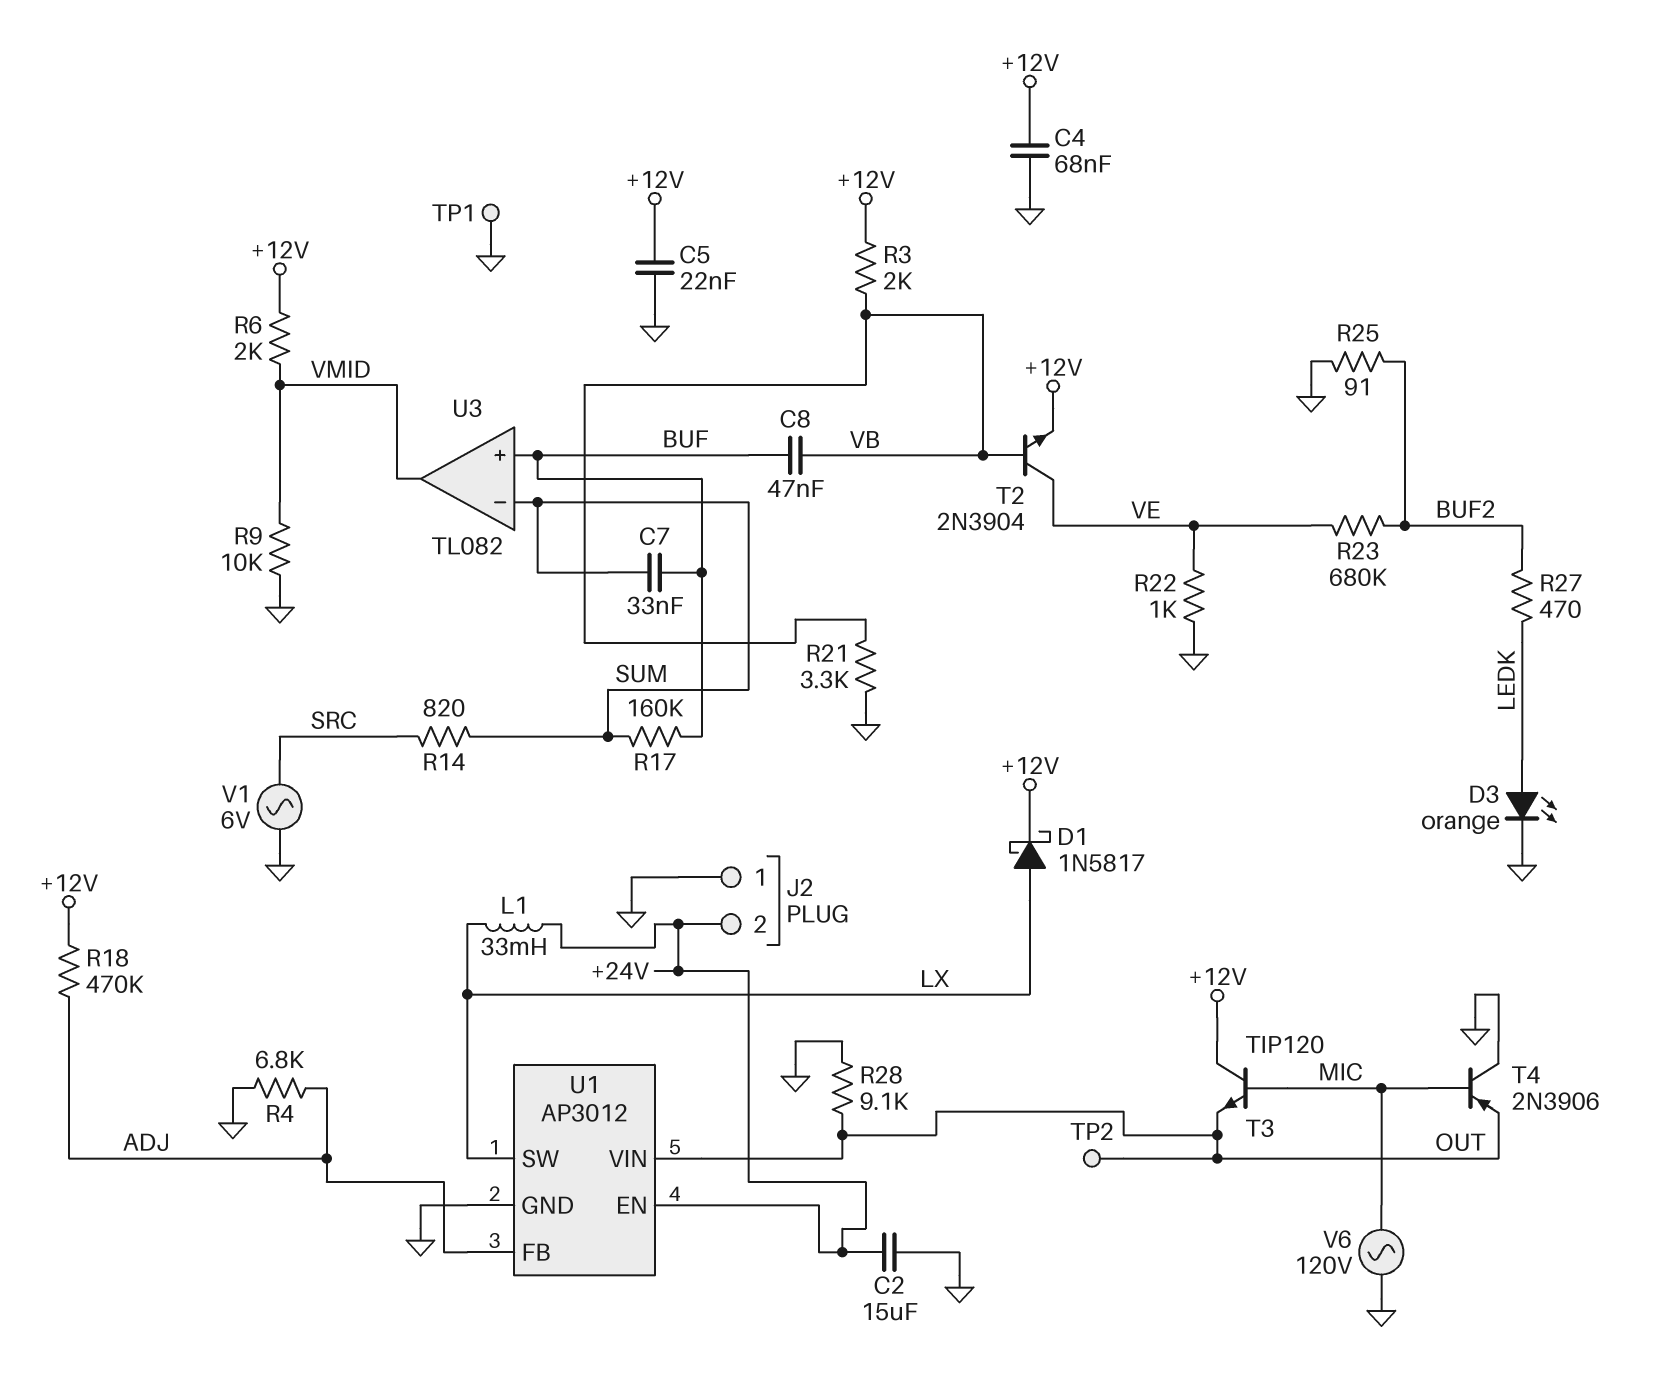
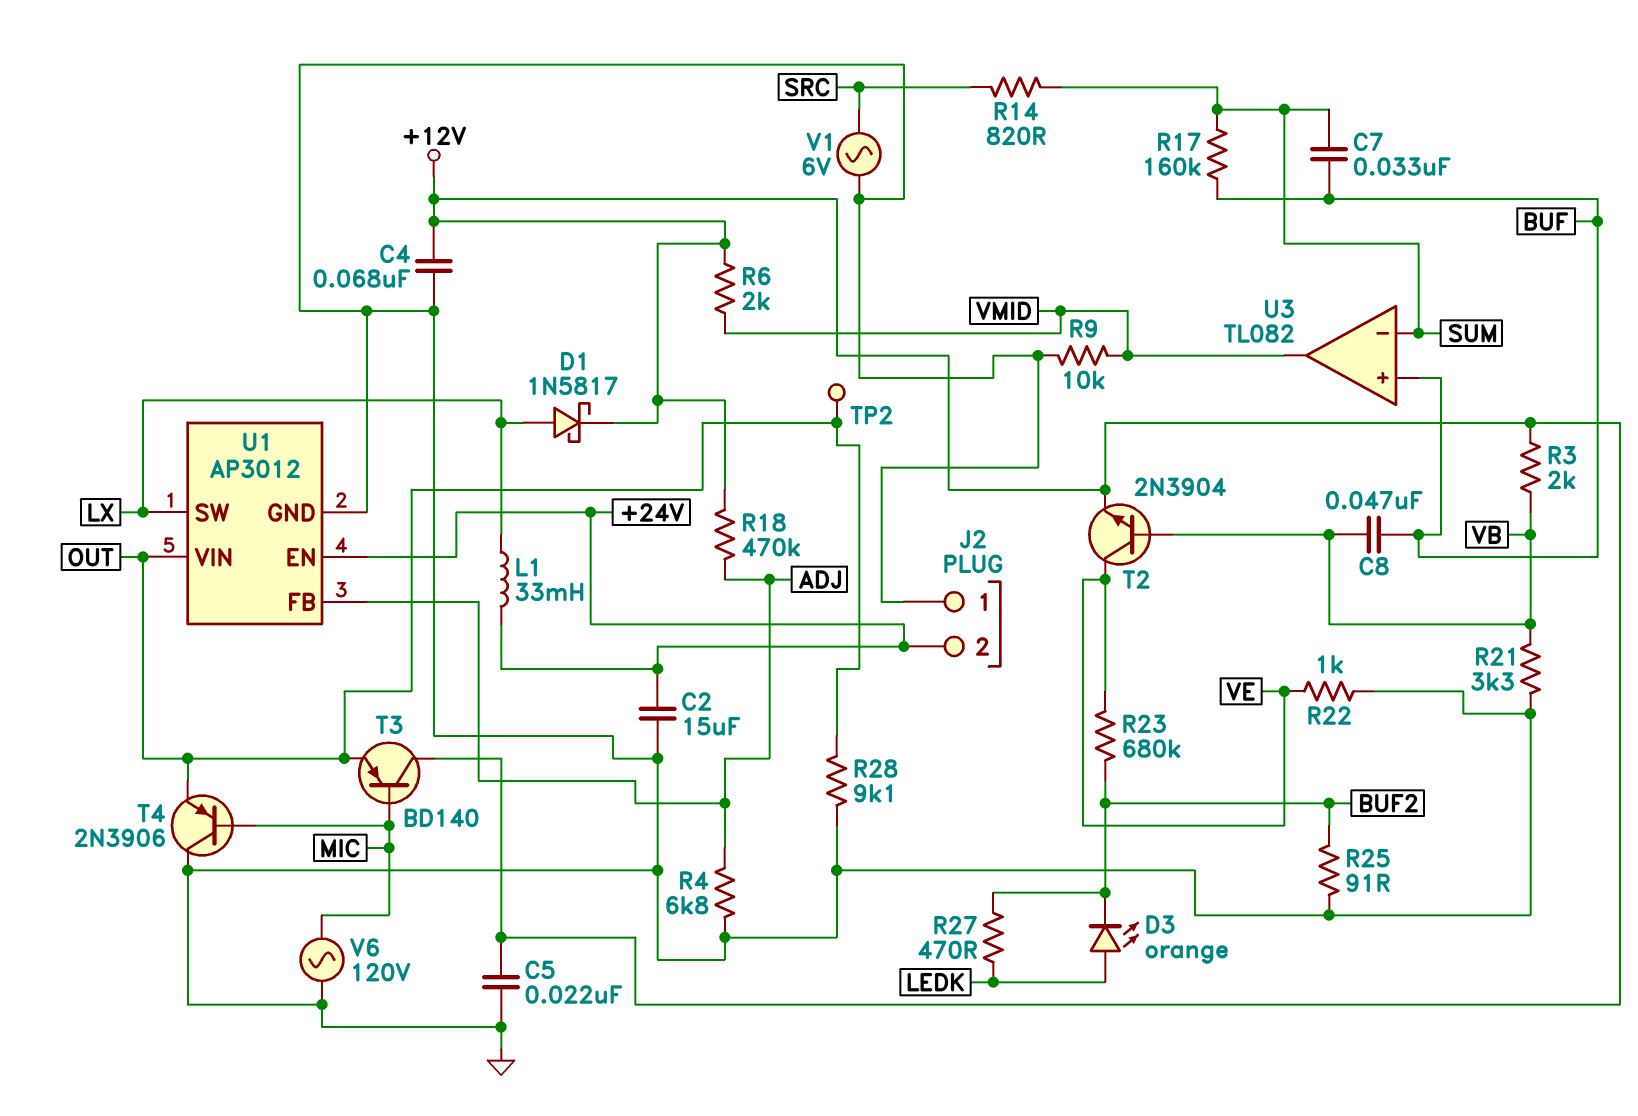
D3: LED orange (A LEDK, K GND) -> LED orange (A LEDK, K BUF2)
T3: NPN TIP120 (B MIC, C +12V, E OUT) -> PNP BD140 (B MIC, C +12V, E OUT)
TP1: test point (GND) -> none

